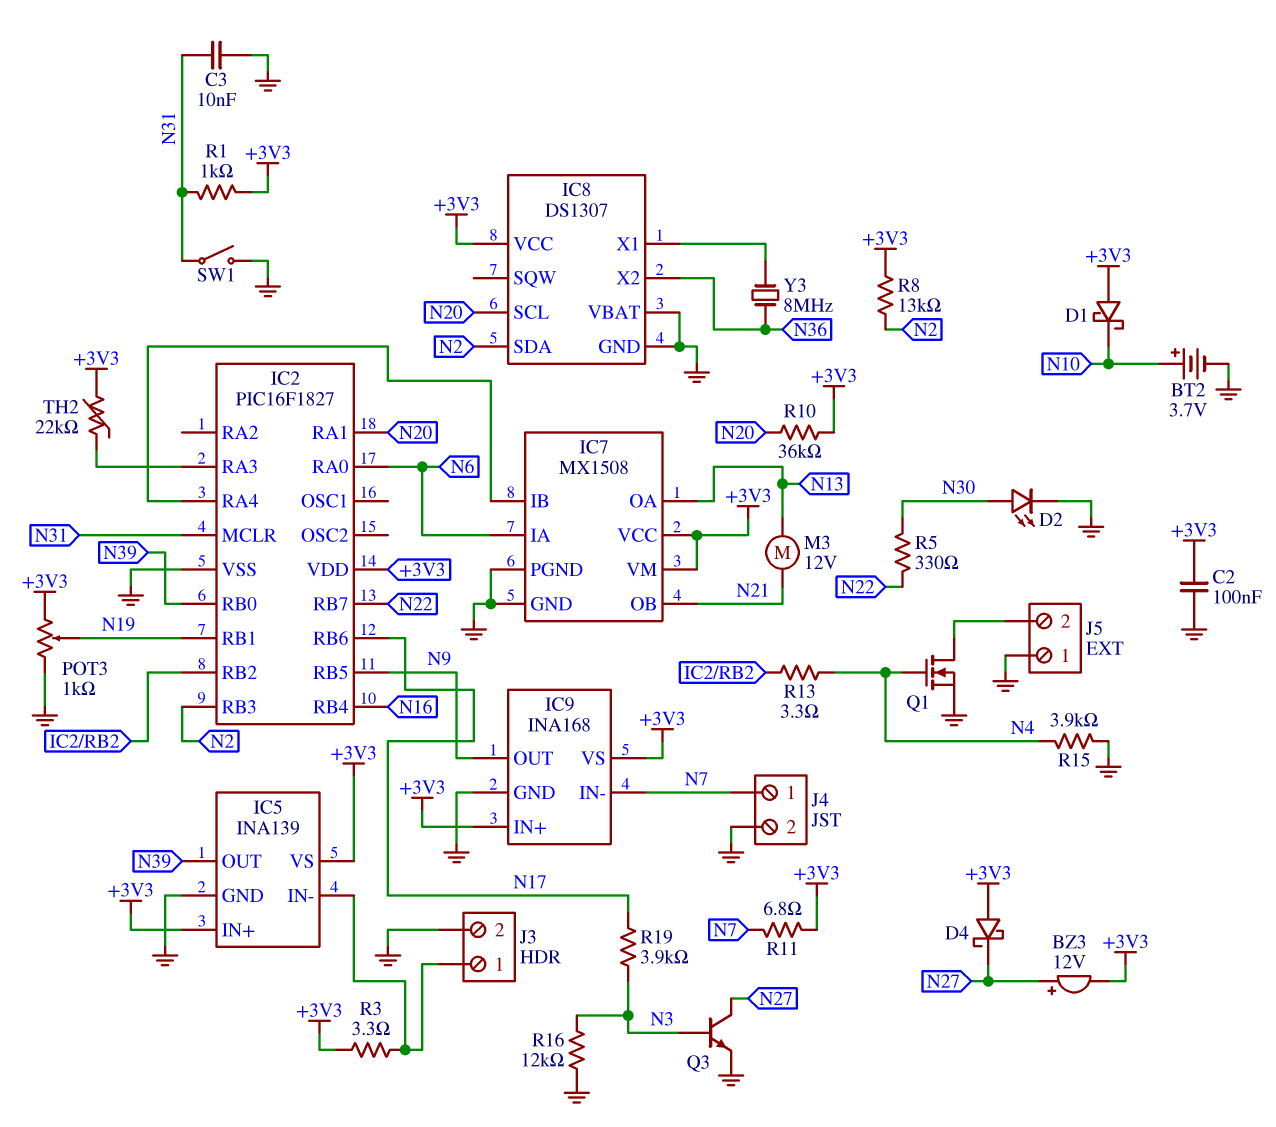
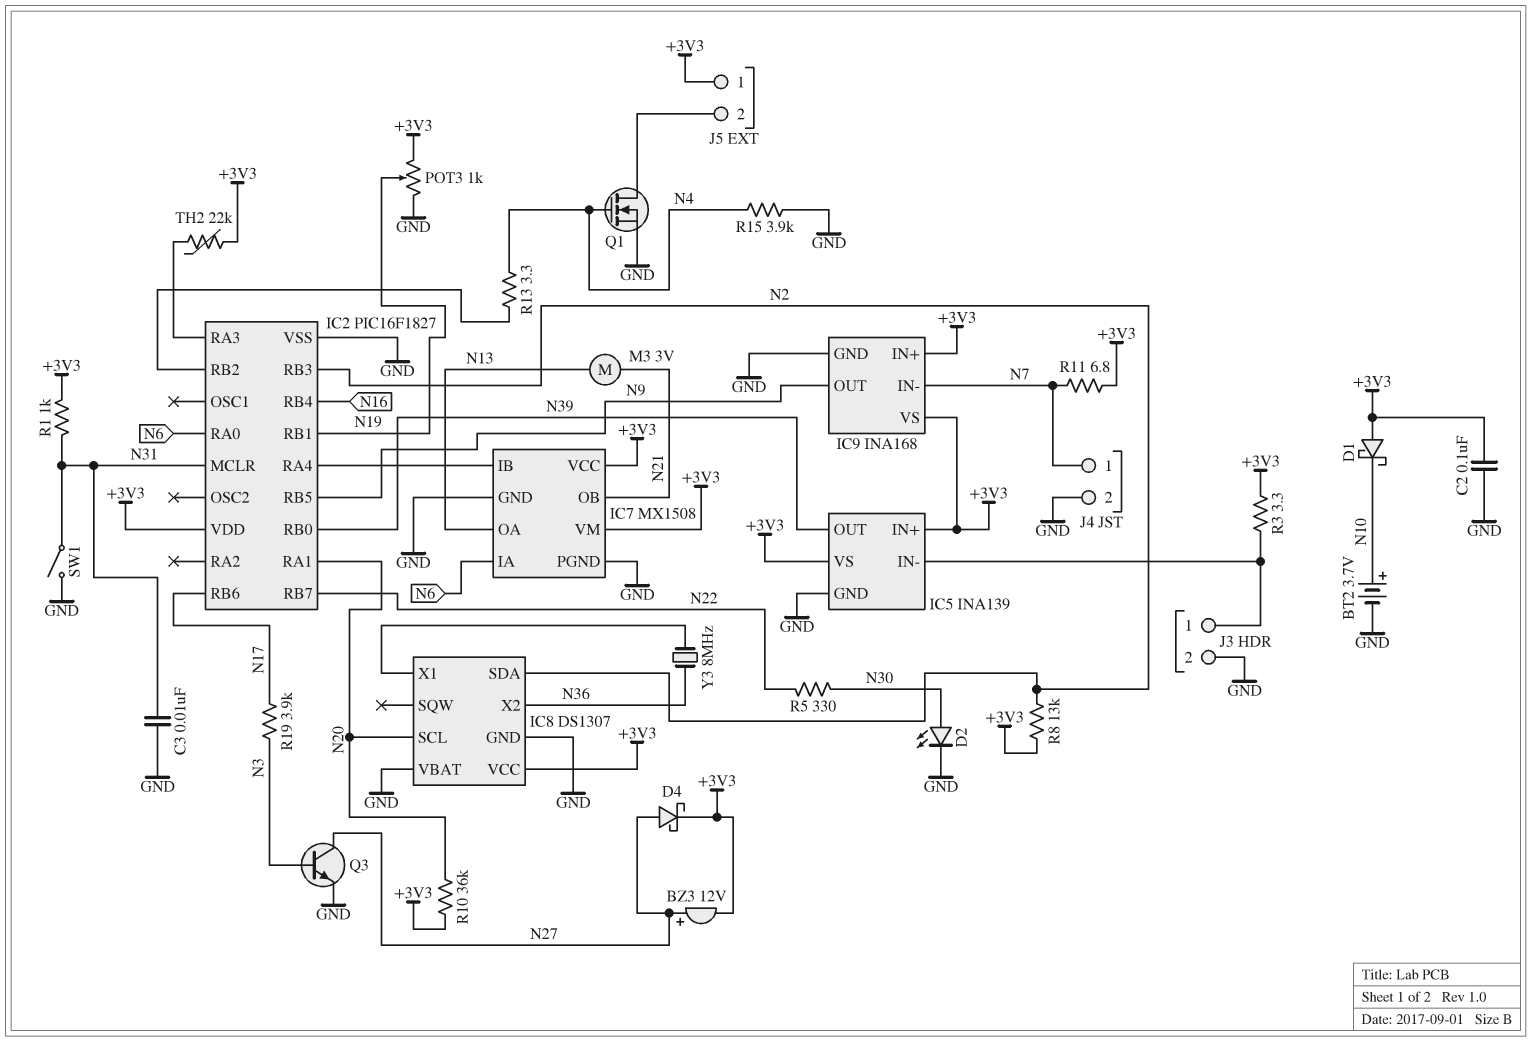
D4: schottky (A +3V3, K N27) -> schottky (A N27, K +3V3)
J5 pin 1: GND -> +3V3
M3: motor 12V (N13, N21) -> motor 3V (N13, N21)
R16: 12k (GND, N3) -> none

